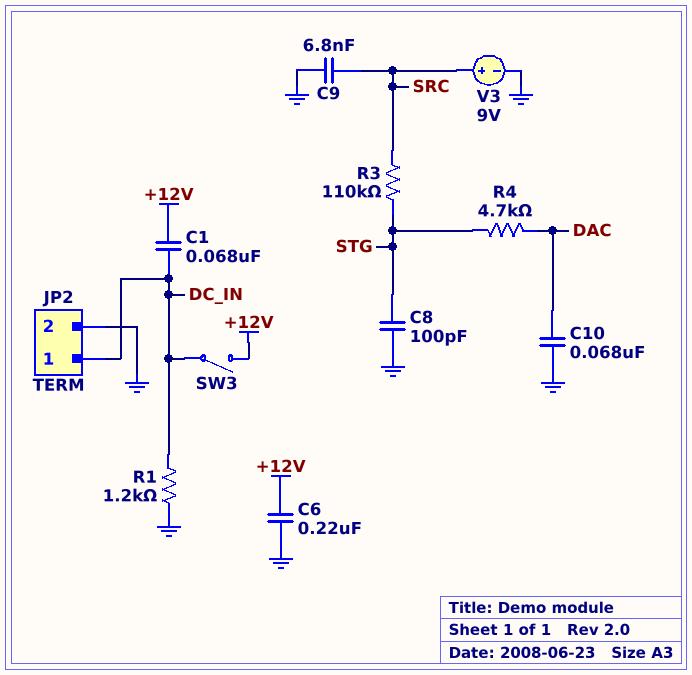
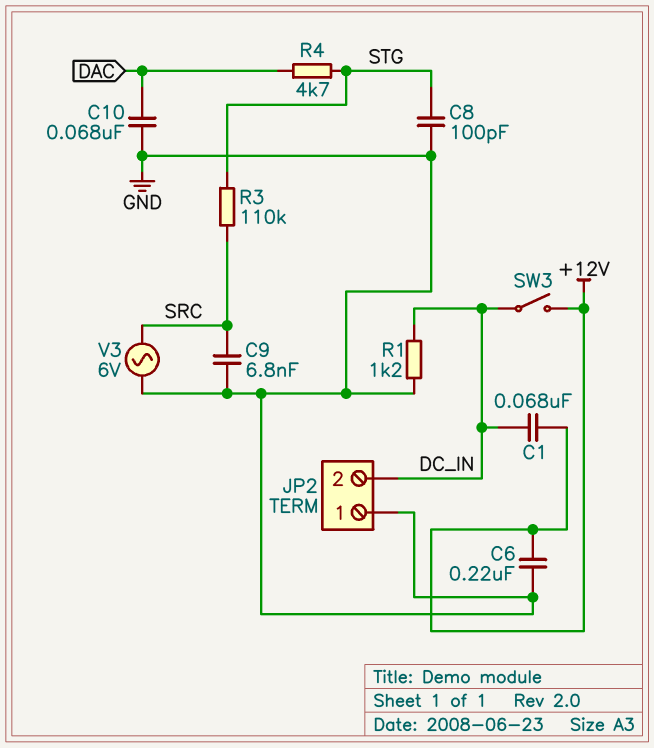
JP2 pin 1: DC_IN -> GND
JP2 pin 2: GND -> DC_IN
V3: 9V (plus SRC, minus GND) -> AC 6V (GND, SRC)

